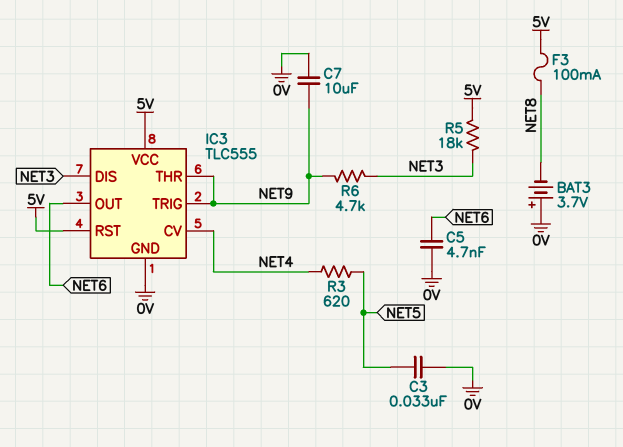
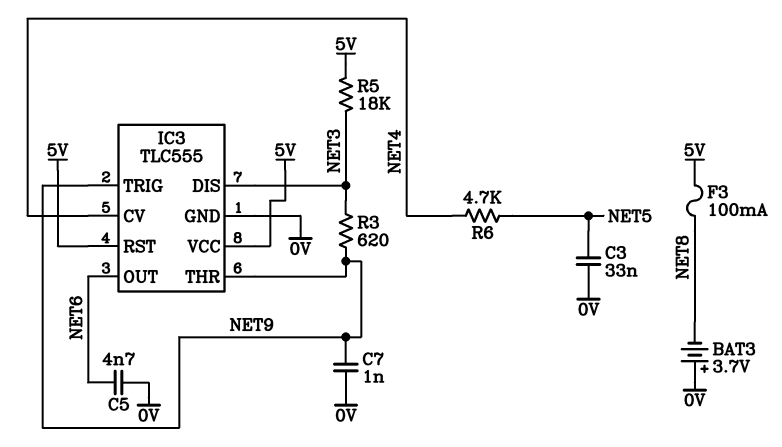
C7: 10uF (0V, NET9) -> 1nF (0V, NET9)
R3: 620 (NET4, NET5) -> 620 (NET3, NET9)
R6: 4.7k (NET3, NET9) -> 4.7k (NET4, NET5)

